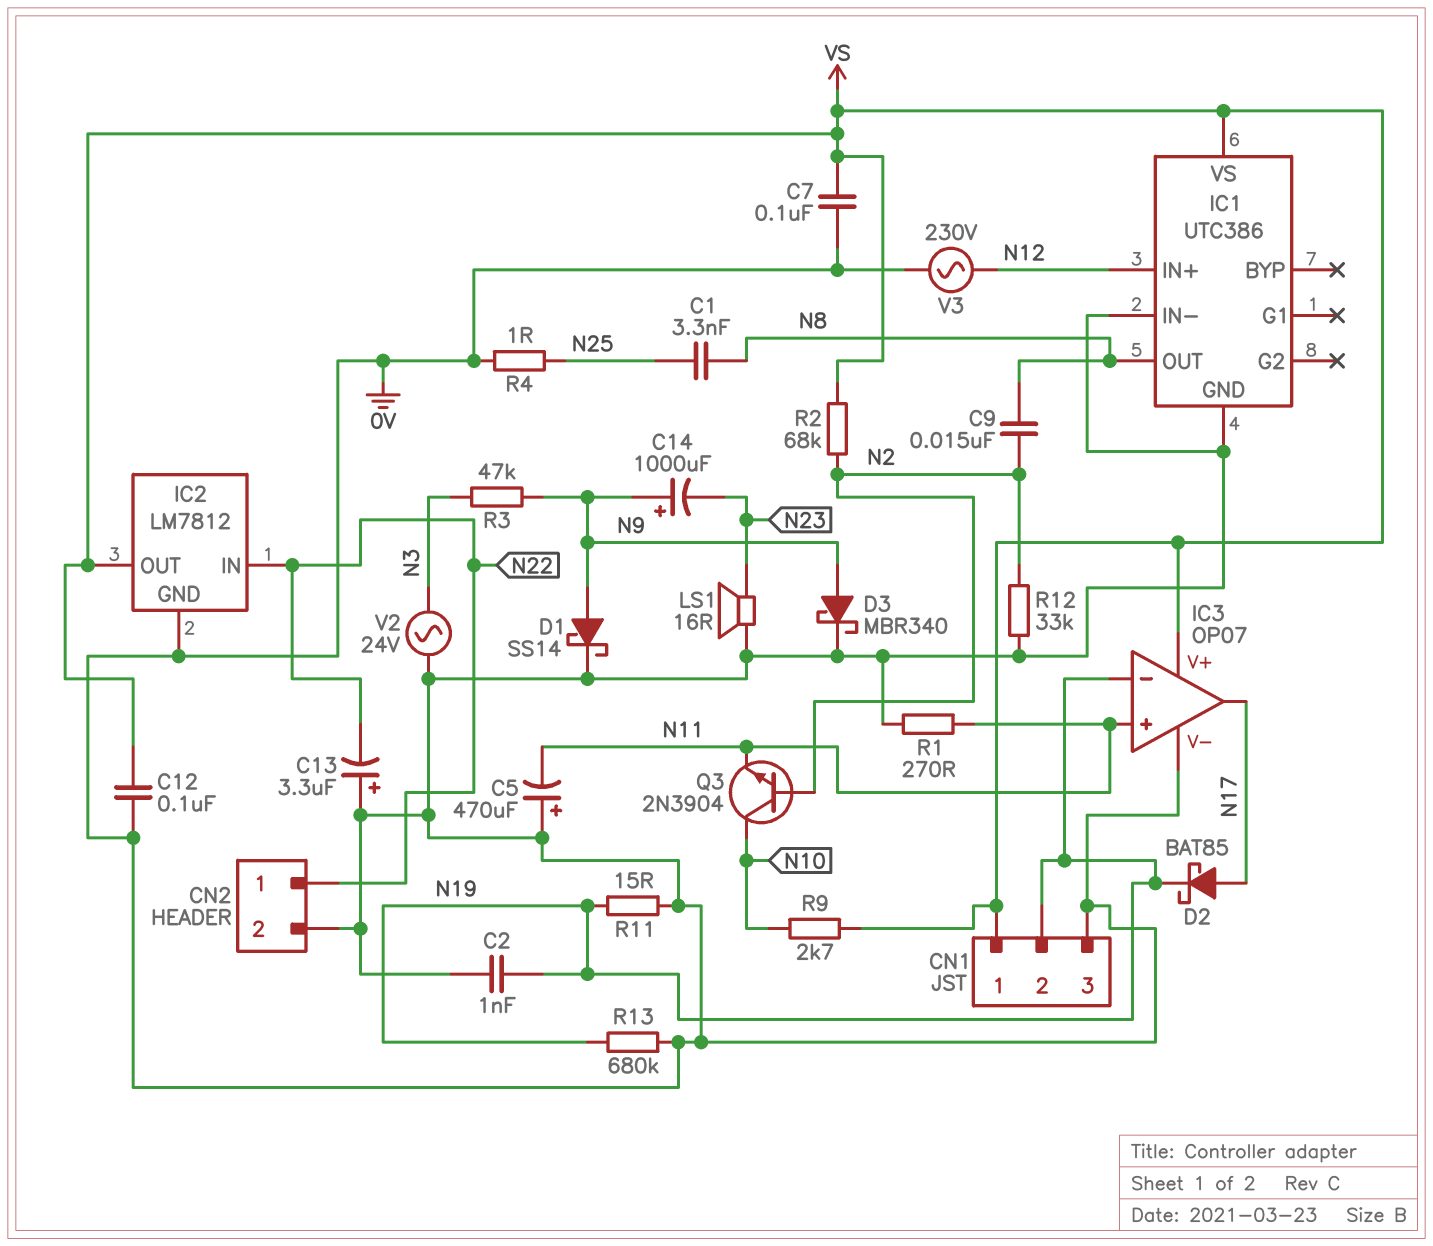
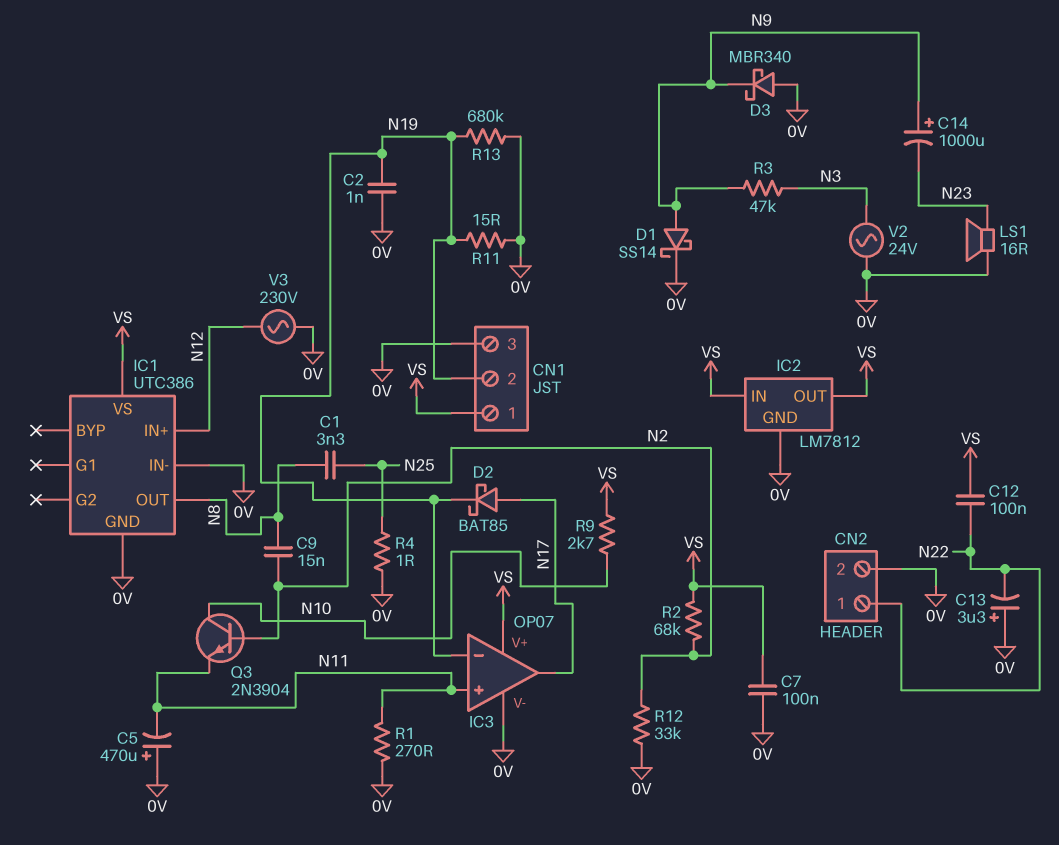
C12: 100nF (0V, VS) -> 100nF (N22, VS)
D3: schottky MBR340 (A N9, K 0V) -> schottky MBR340 (A 0V, K N9)
IC2 pin IN: N22 -> VS

